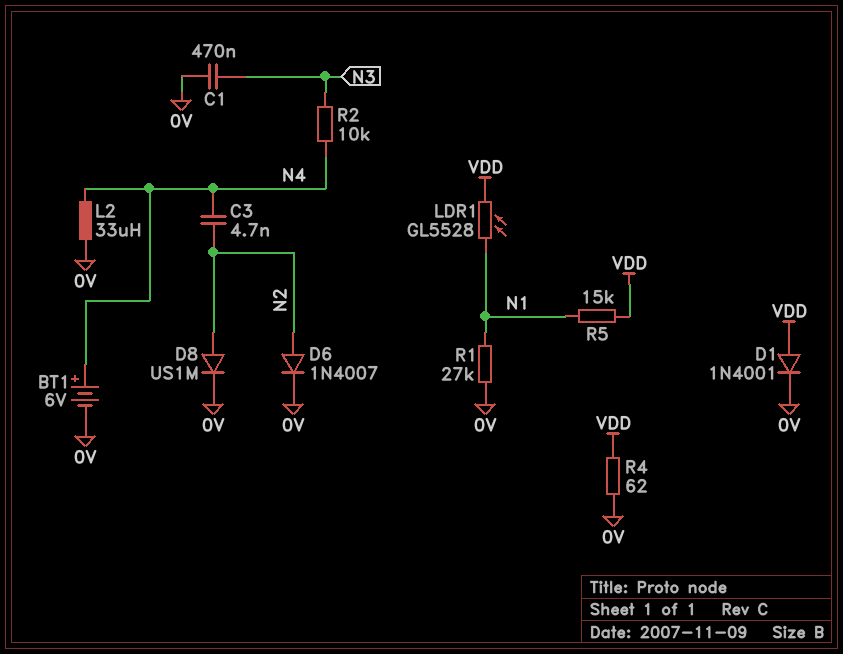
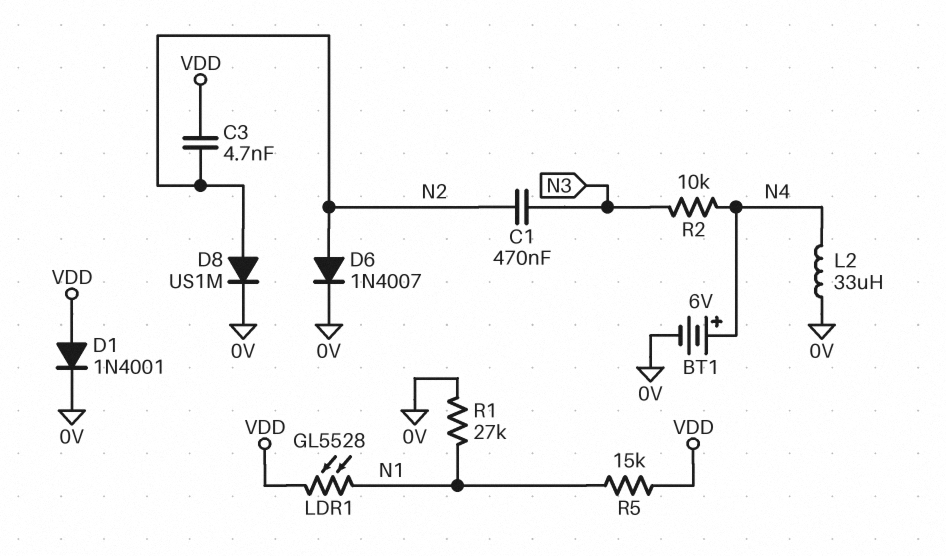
C1: 470nF (0V, N3) -> 470nF (N2, N3)
C3: 4.7nF (N2, N4) -> 4.7nF (N2, VDD)
R4: 62 (0V, VDD) -> none

